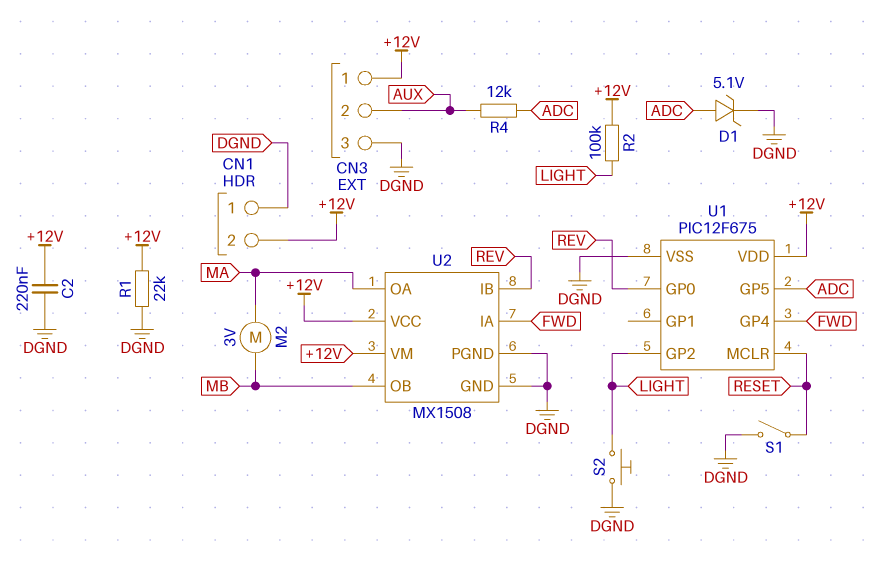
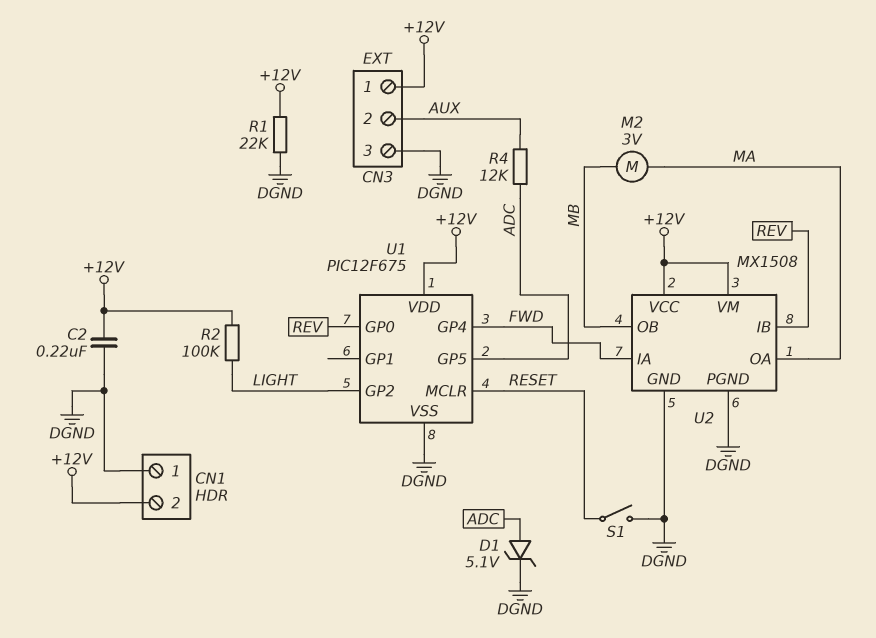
S2: button (DGND, LIGHT) -> none

